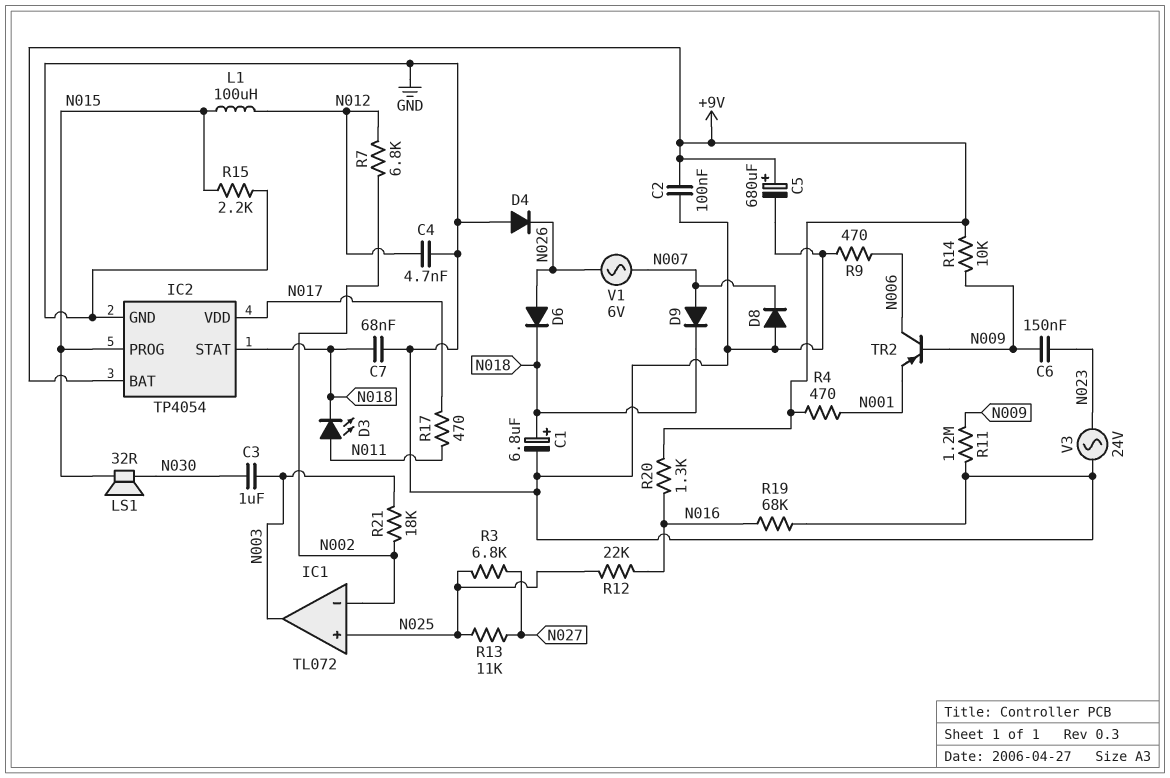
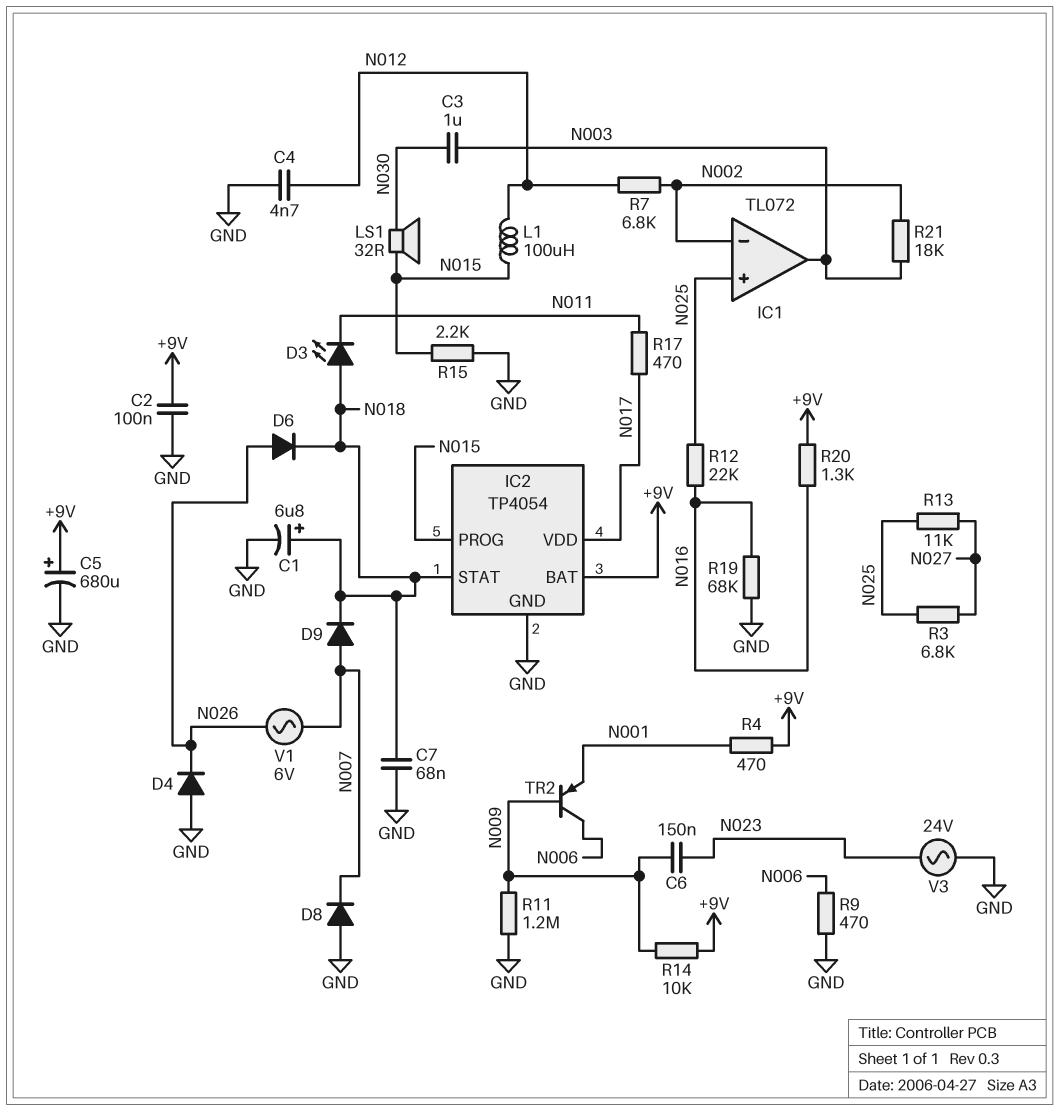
D3: LED (A N011, K N018) -> LED (A N018, K N011)

